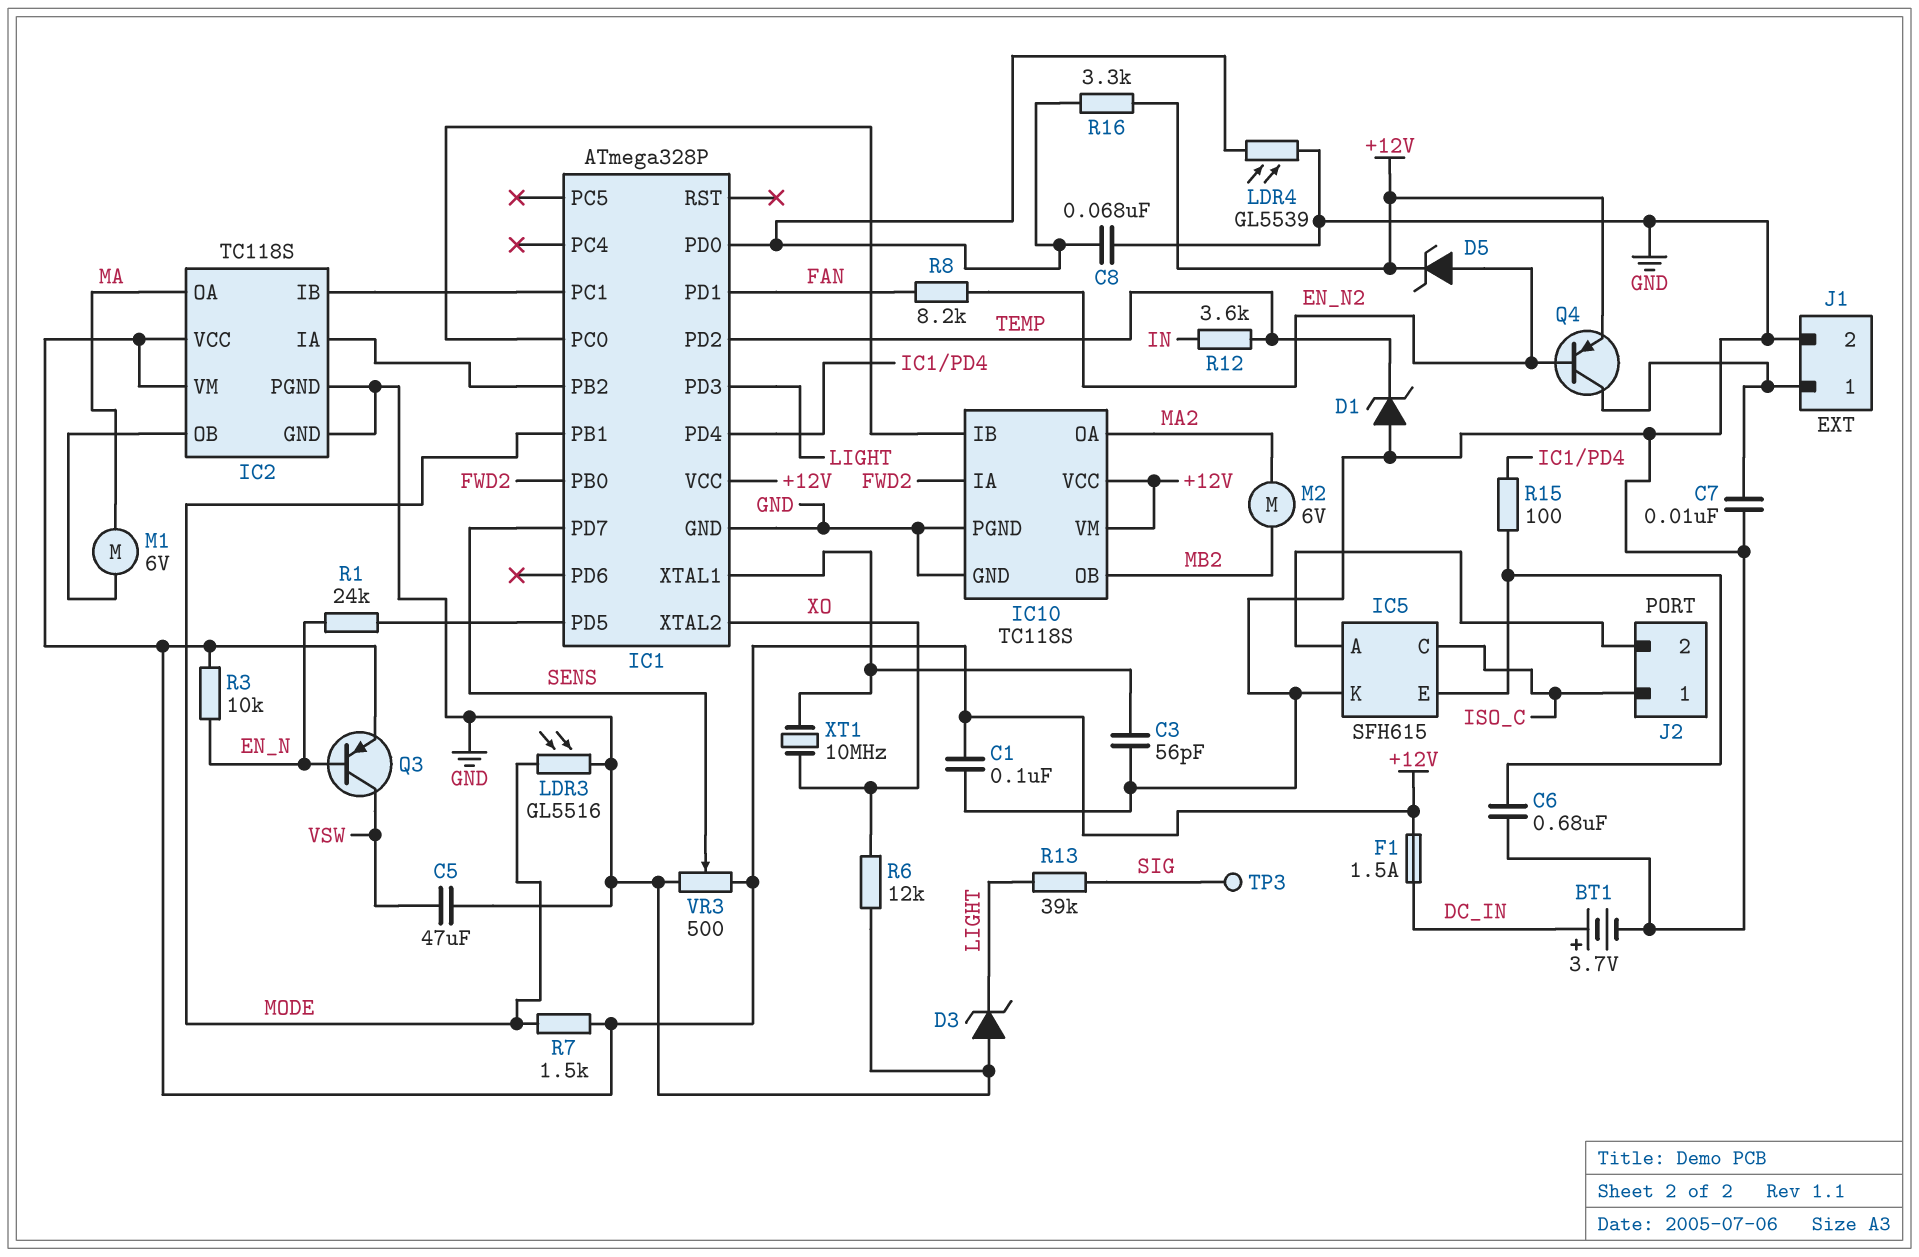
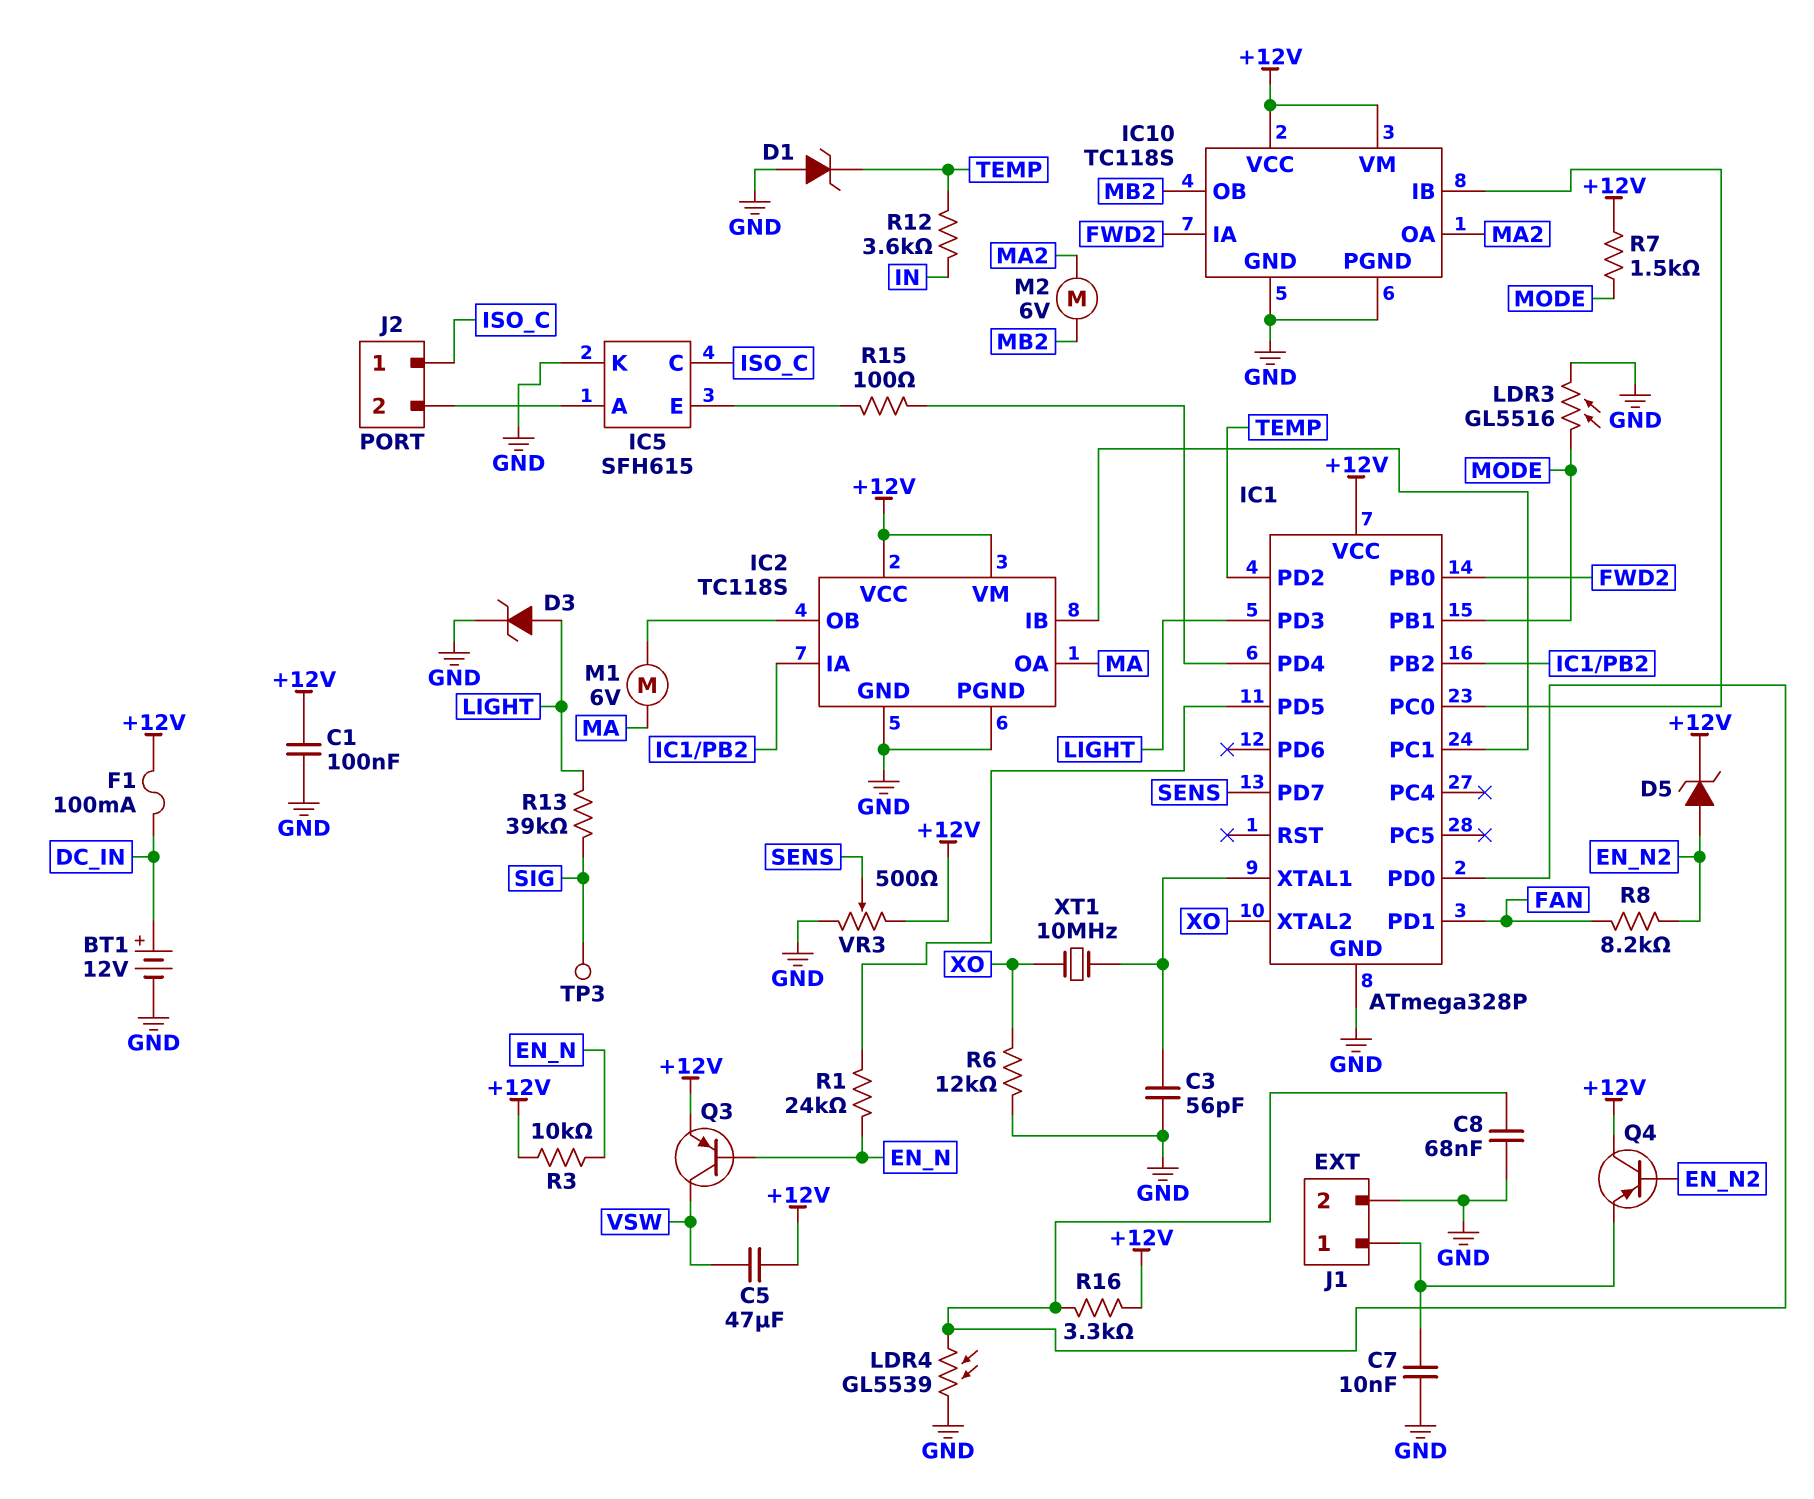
BT1: 3.7V (plus DC_IN, minus GND) -> 12V (plus DC_IN, minus GND)
C5: 47uF (GND, VSW) -> 47uF (+12V, VSW)
C6: 680nF (GND, IC5/E) -> none
D3: zener (A GND, K LIGHT) -> zener (A LIGHT, K GND)
F1: 1.5A (+12V, DC_IN) -> 100mA (+12V, DC_IN)
Q4: PNP (B EN_N2, C J1/1, E +12V) -> PNP (B EN_N2, C +12V, E J1/1)

